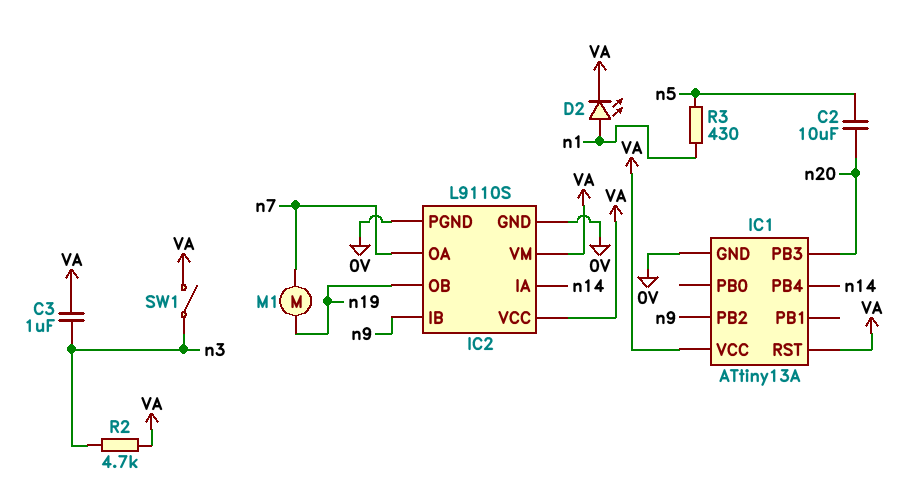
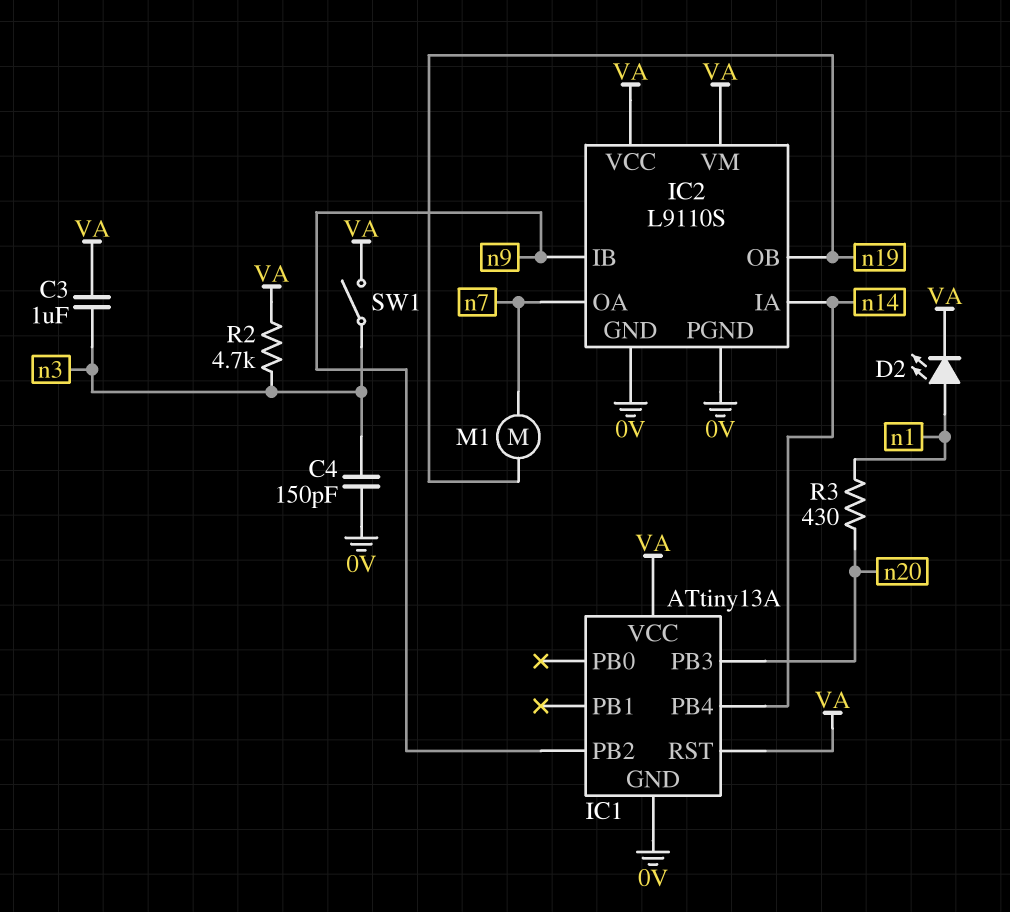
C2: 10uF (n5, n20) -> none
C4: none -> 150pF (0V, n3)
R3: 430 (n1, n5) -> 430 (n1, n20)

